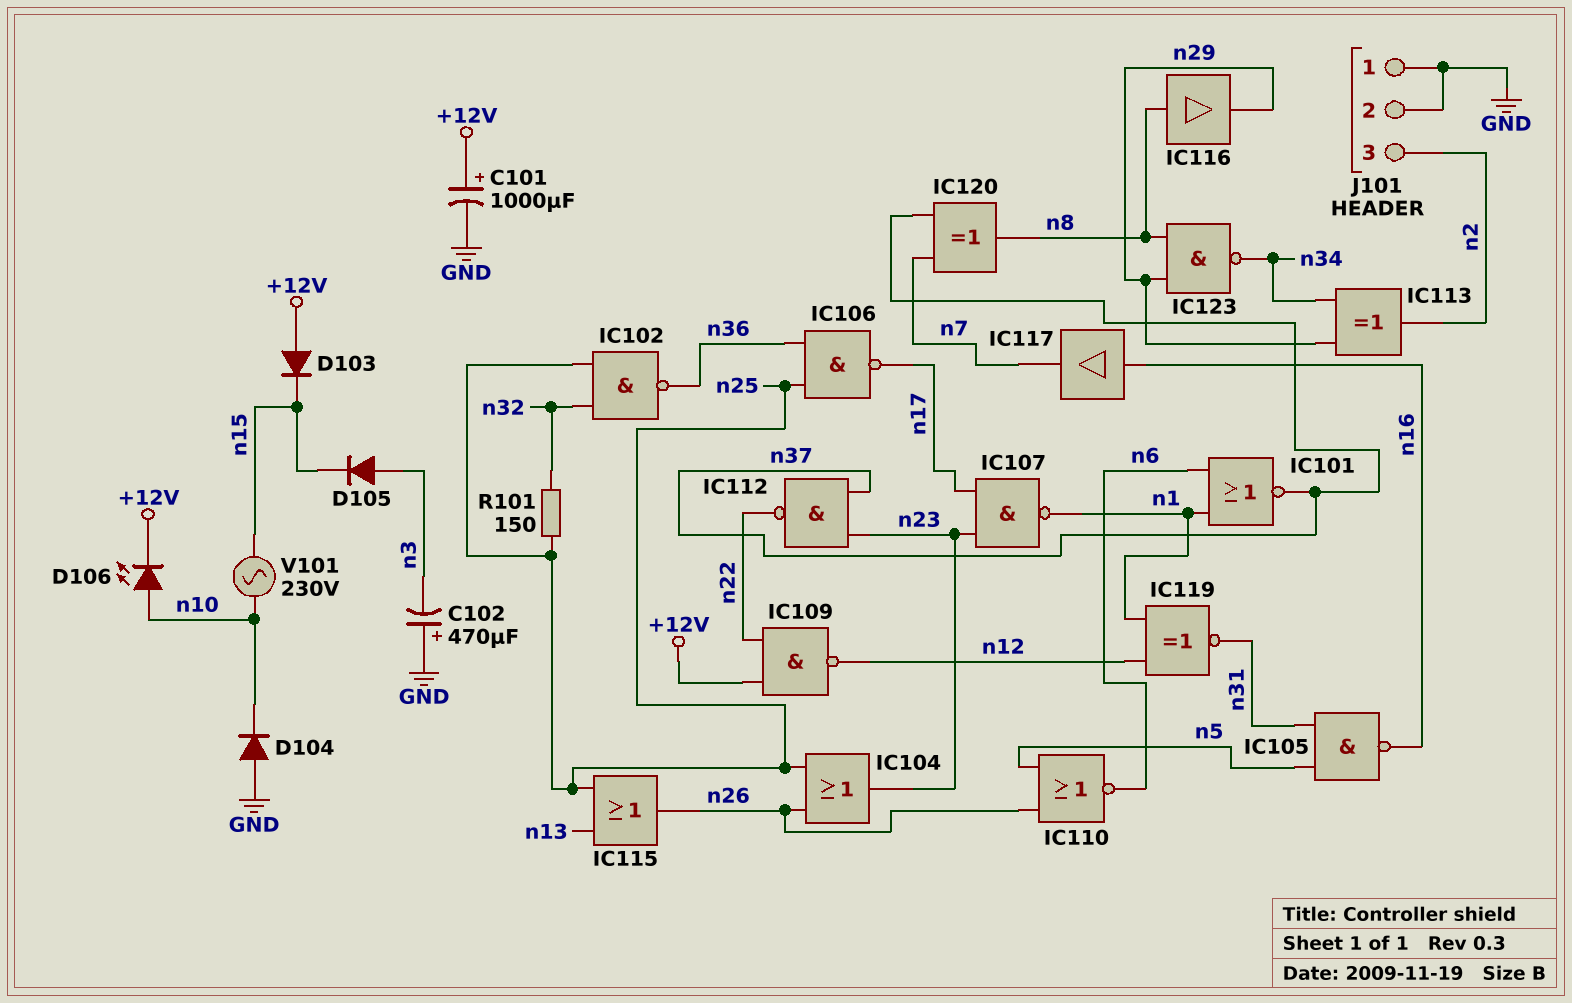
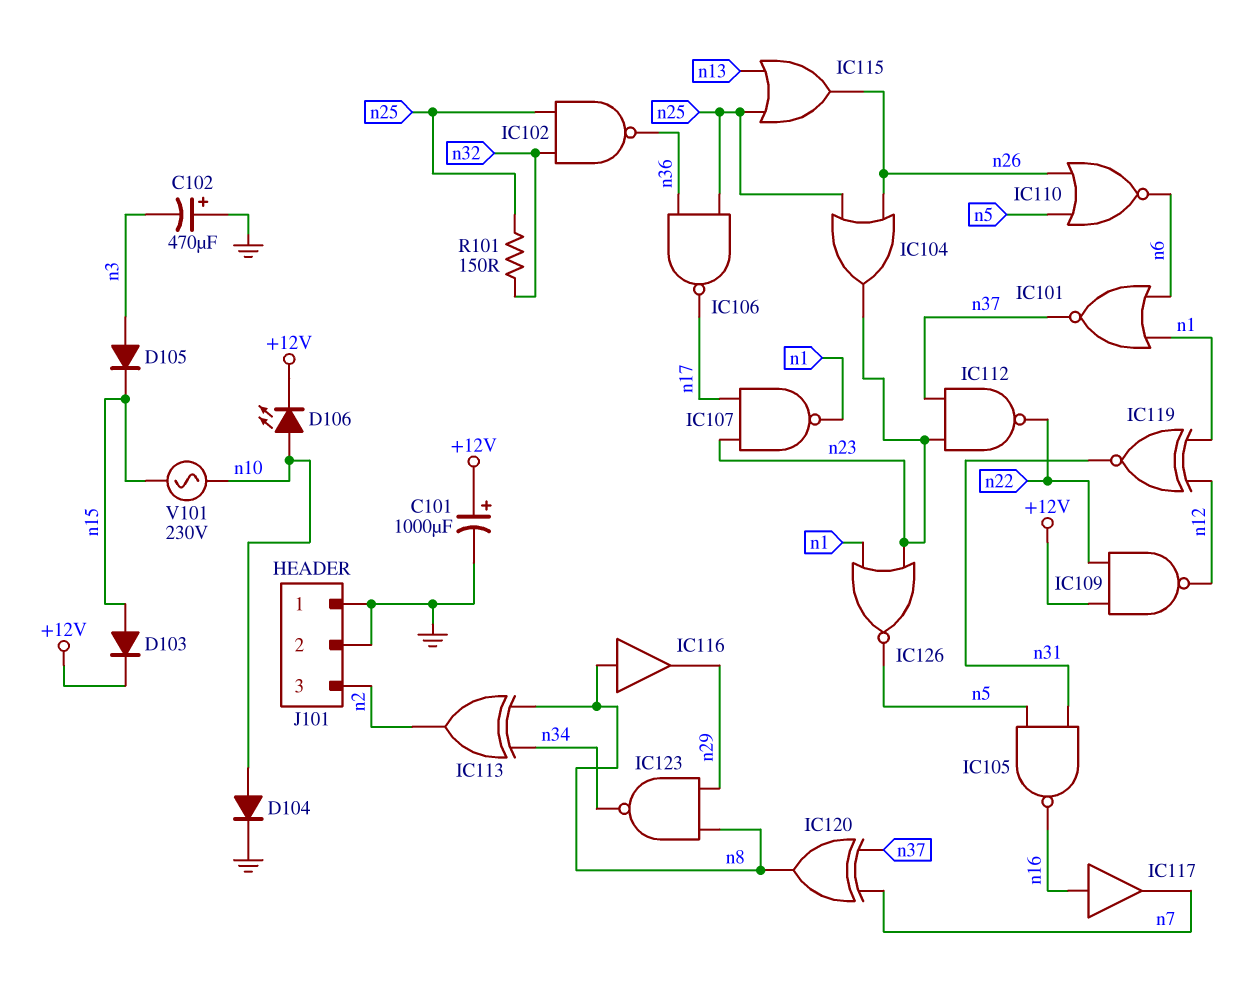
D103: diode (A +12V, K n15) -> diode (A n15, K +12V)
D104: diode (A GND, K n10) -> diode (A n10, K GND)
IC113: XOR (in n29, in n34, out n2) -> XOR (in n8, in n34, out n2)
IC126: none -> NOR (in n1, in n23, out n5)

